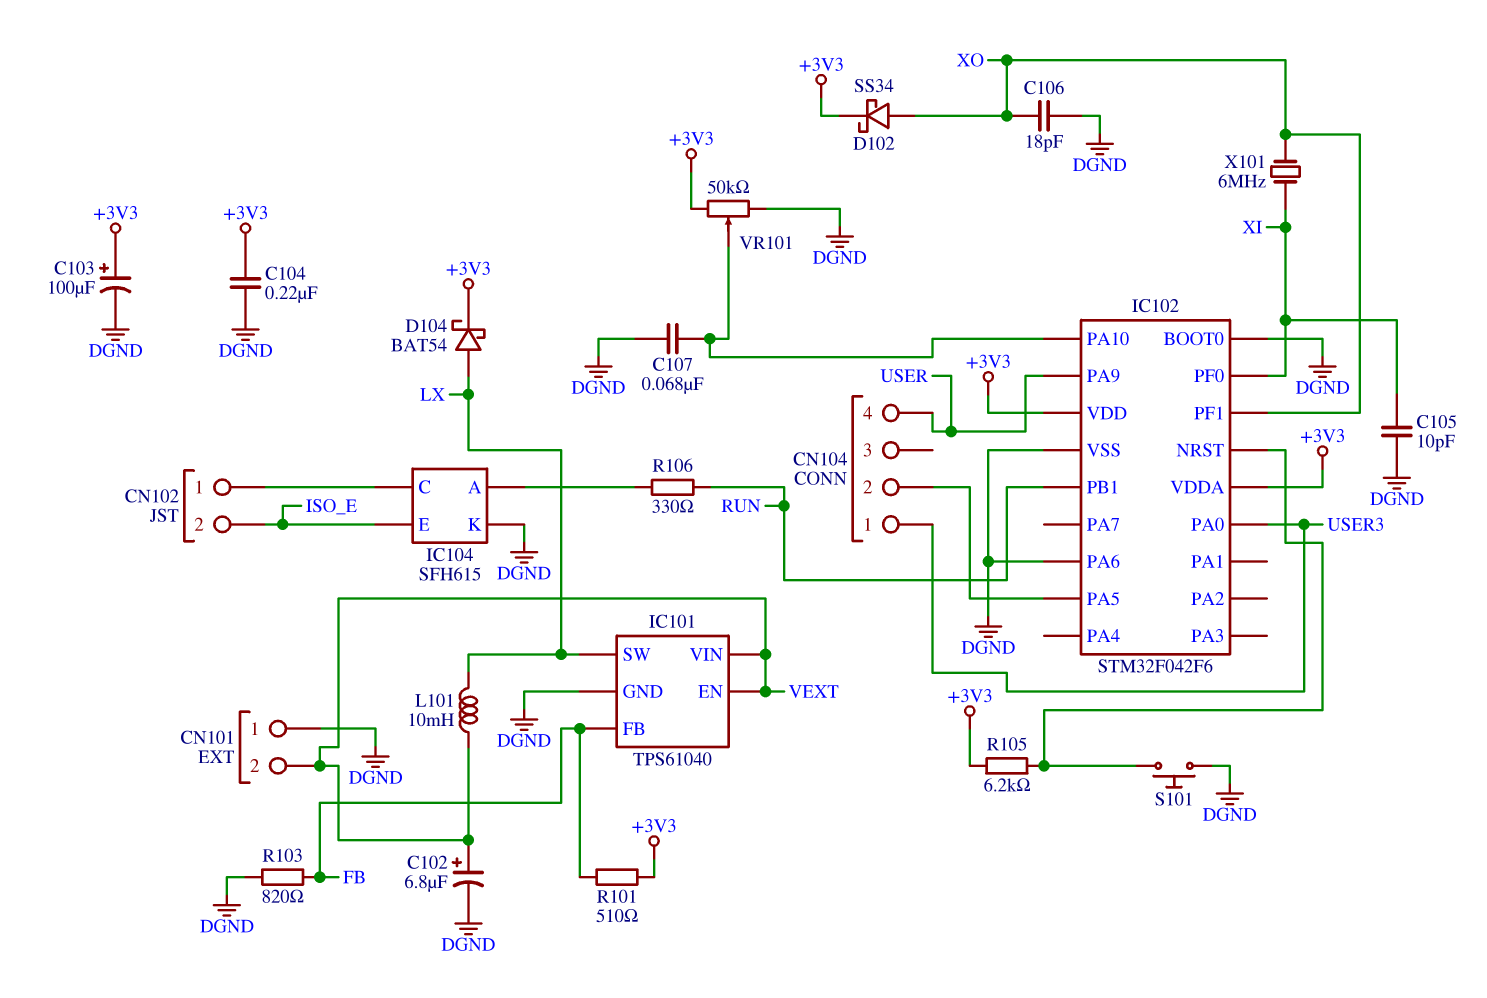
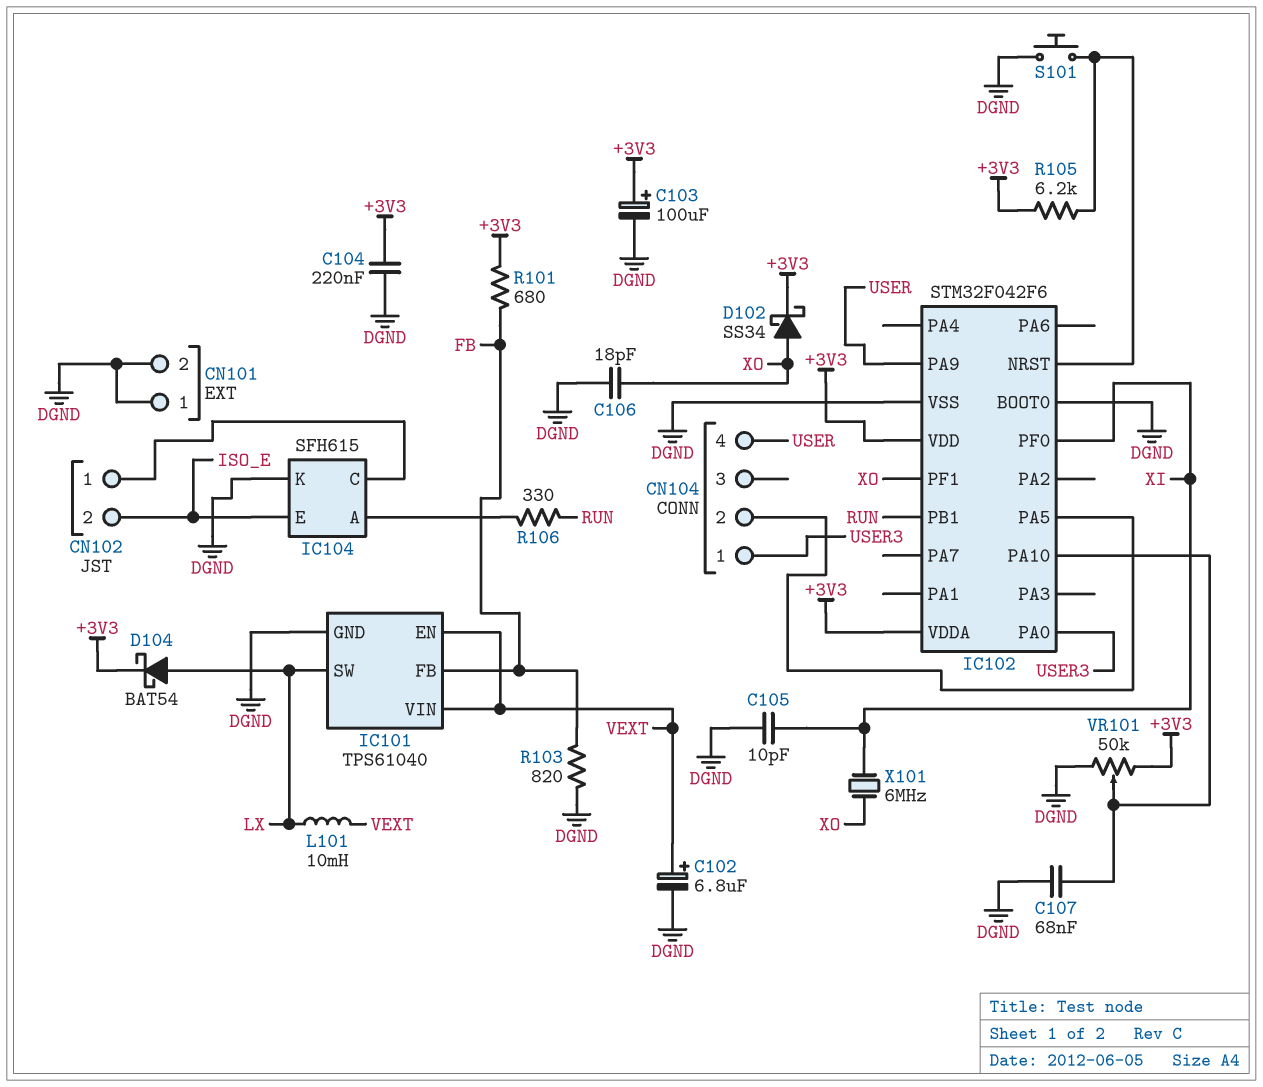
CN101 pin 2: VEXT -> DGND
IC102 pin PA6: DGND -> none
R101: 510 (+3V3, FB) -> 680 (+3V3, FB)

